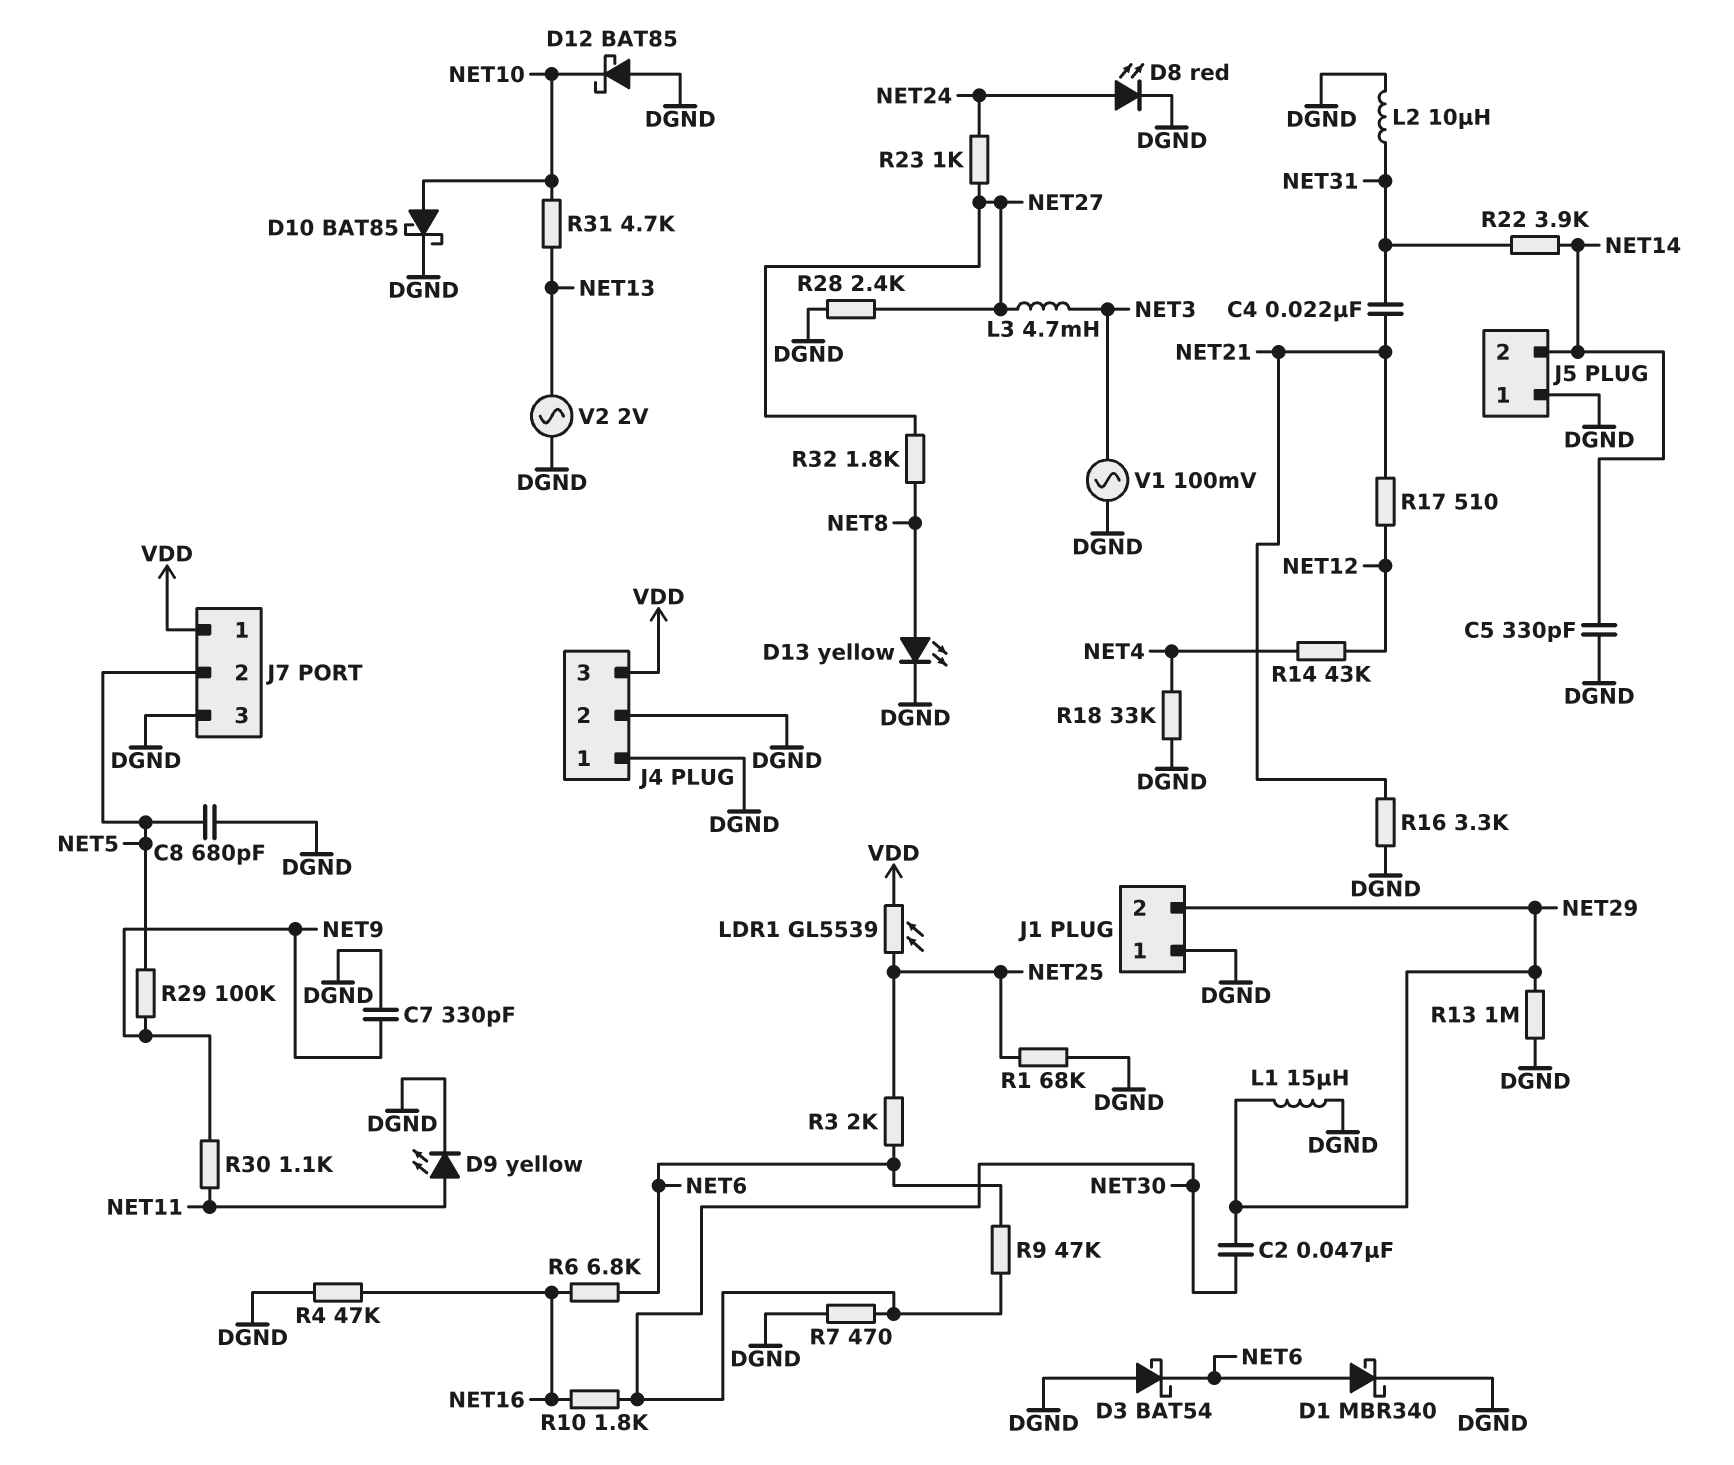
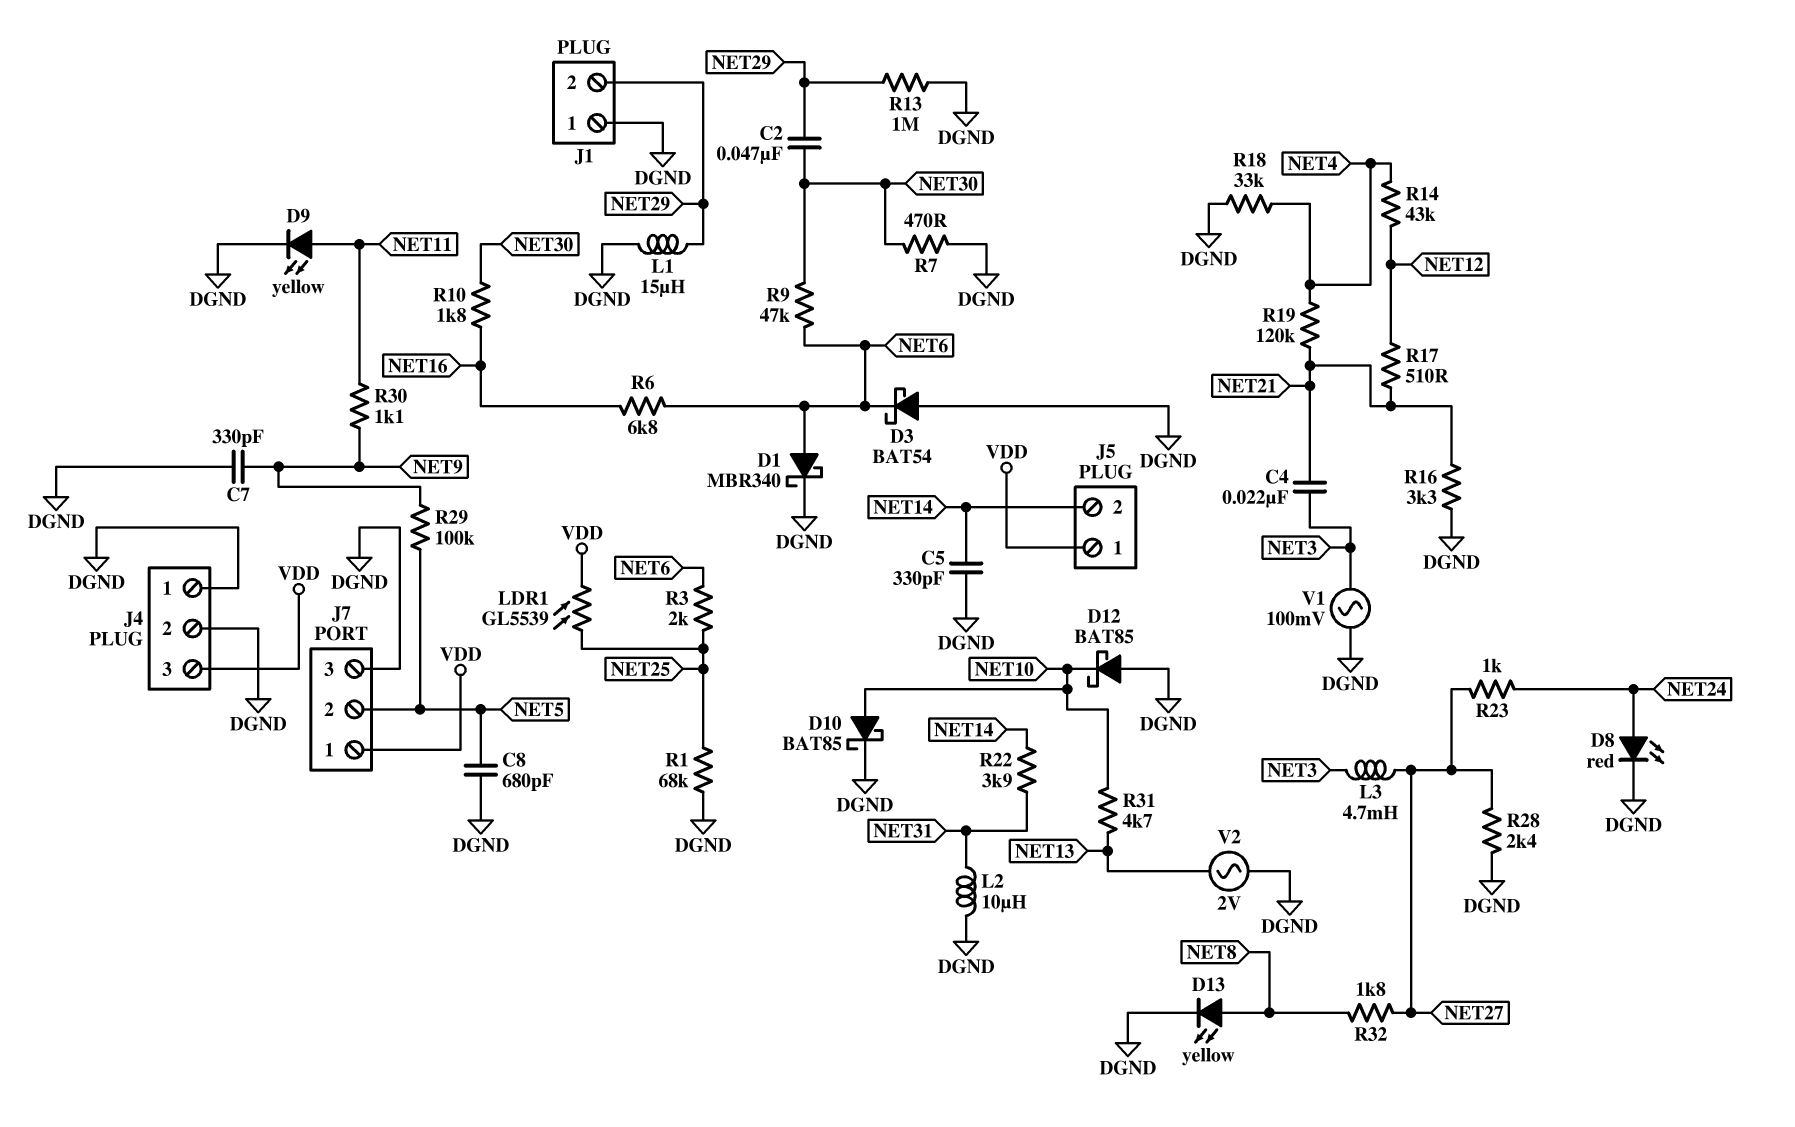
C4: 22nF (NET21, NET31) -> 22nF (NET3, NET21)
J5 pin 1: DGND -> VDD
R4: 47k (DGND, NET16) -> none
R19: none -> 120k (NET4, NET21)

